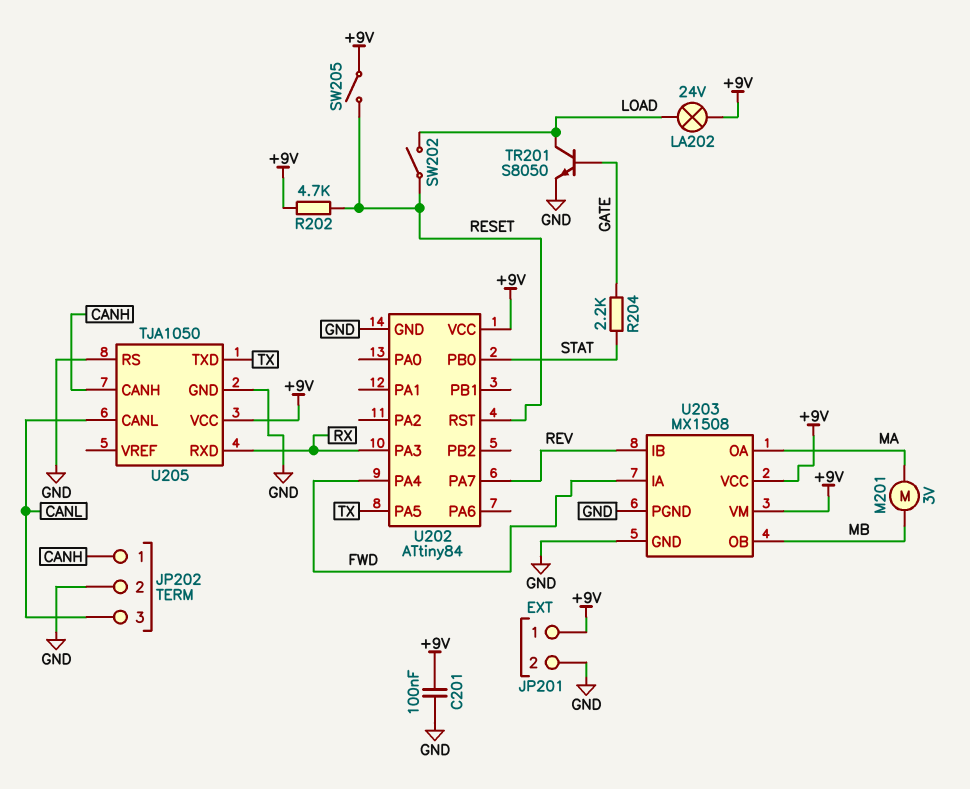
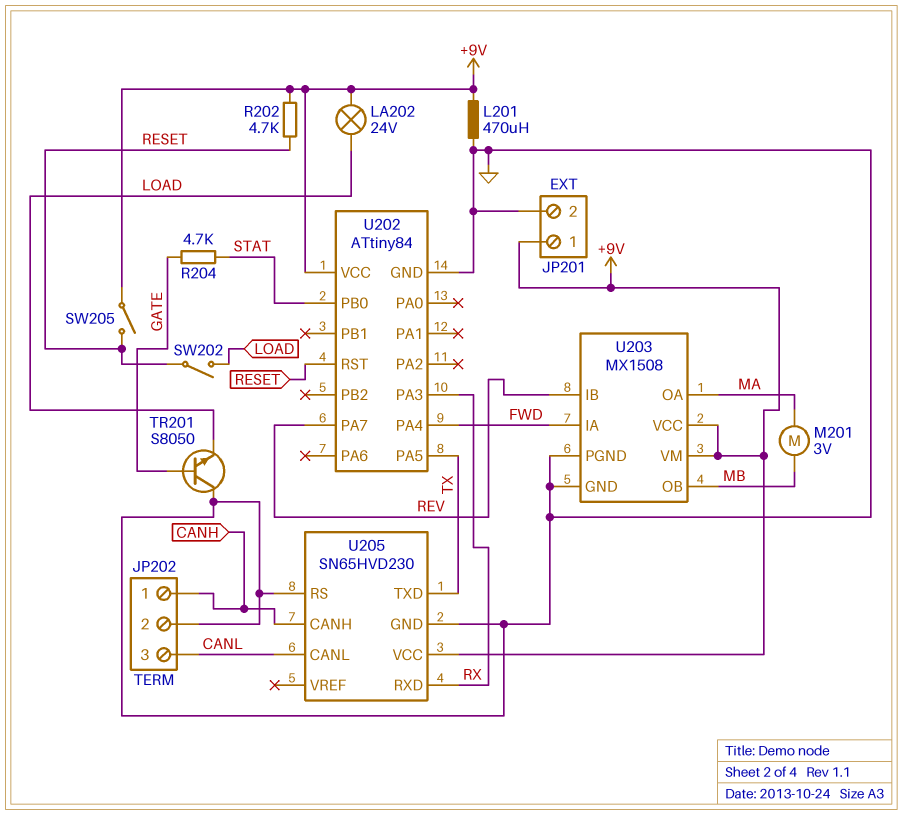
C201: 100nF (+9V, GND) -> none
L201: none -> 470uH (+9V, GND)
R204: 2.2k (GATE, STAT) -> 4.7k (GATE, STAT)
TR201: NPN S8050 (B GATE, C LOAD, E GND) -> NPN S8050 (B GATE, C GND, E LOAD)
U205: TJA1050 -> SN65HVD230

